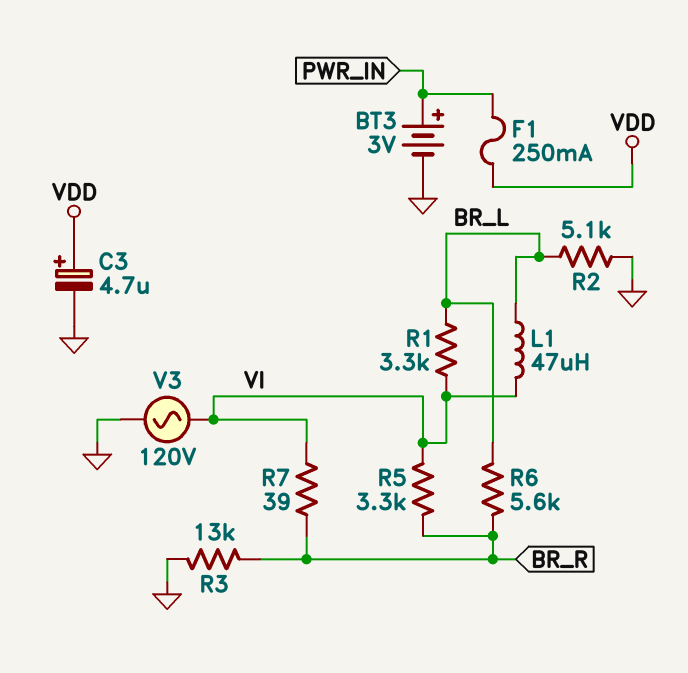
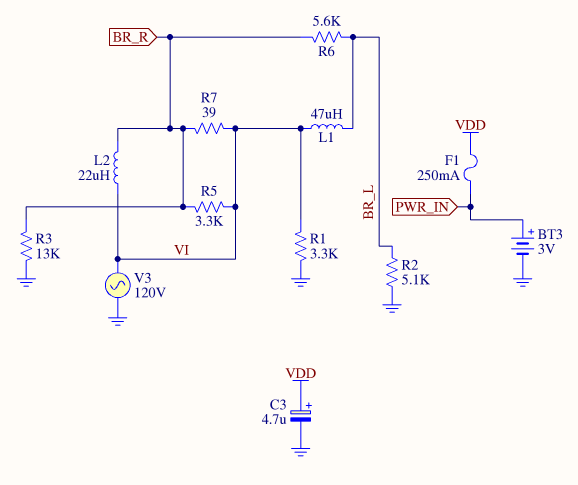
L2: none -> 22uH (BR_R, VI)
R1: 3.3k (BR_L, VI) -> 3.3k (GND, VI)

